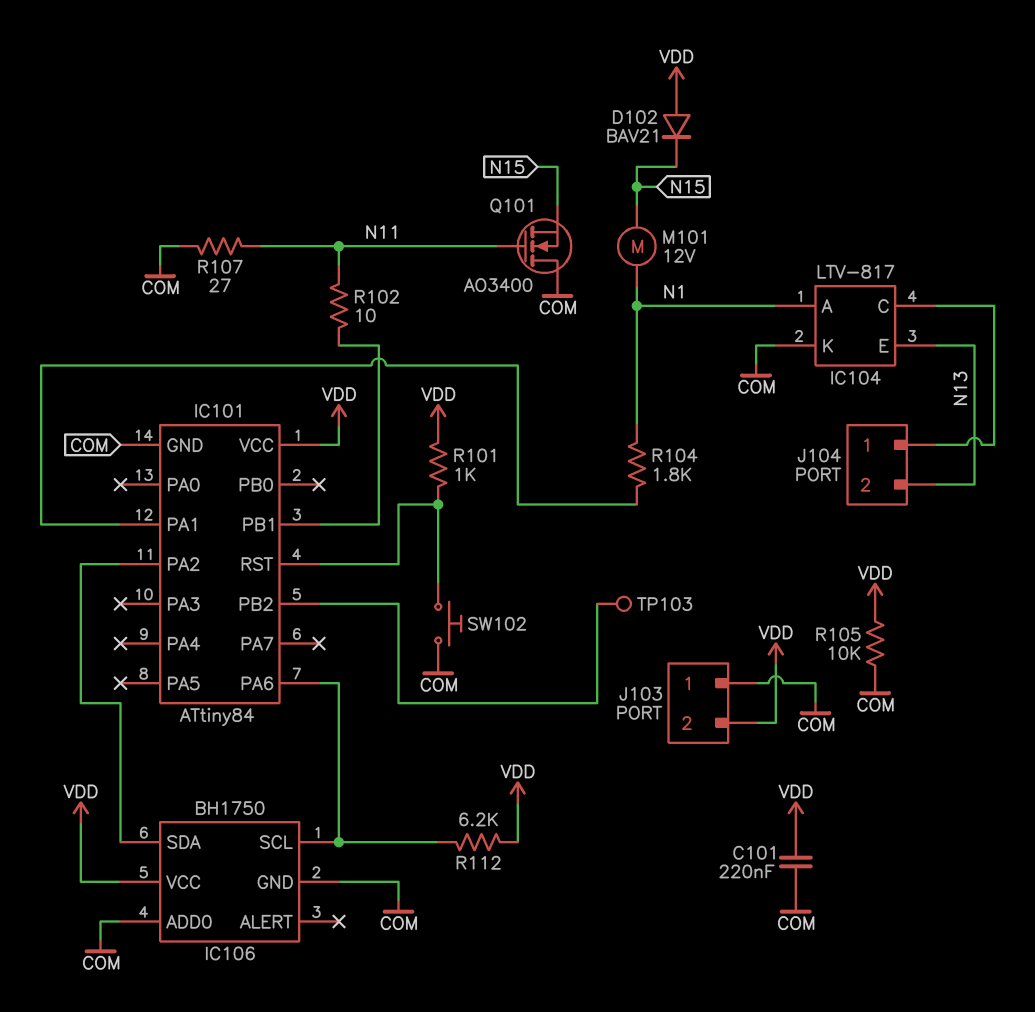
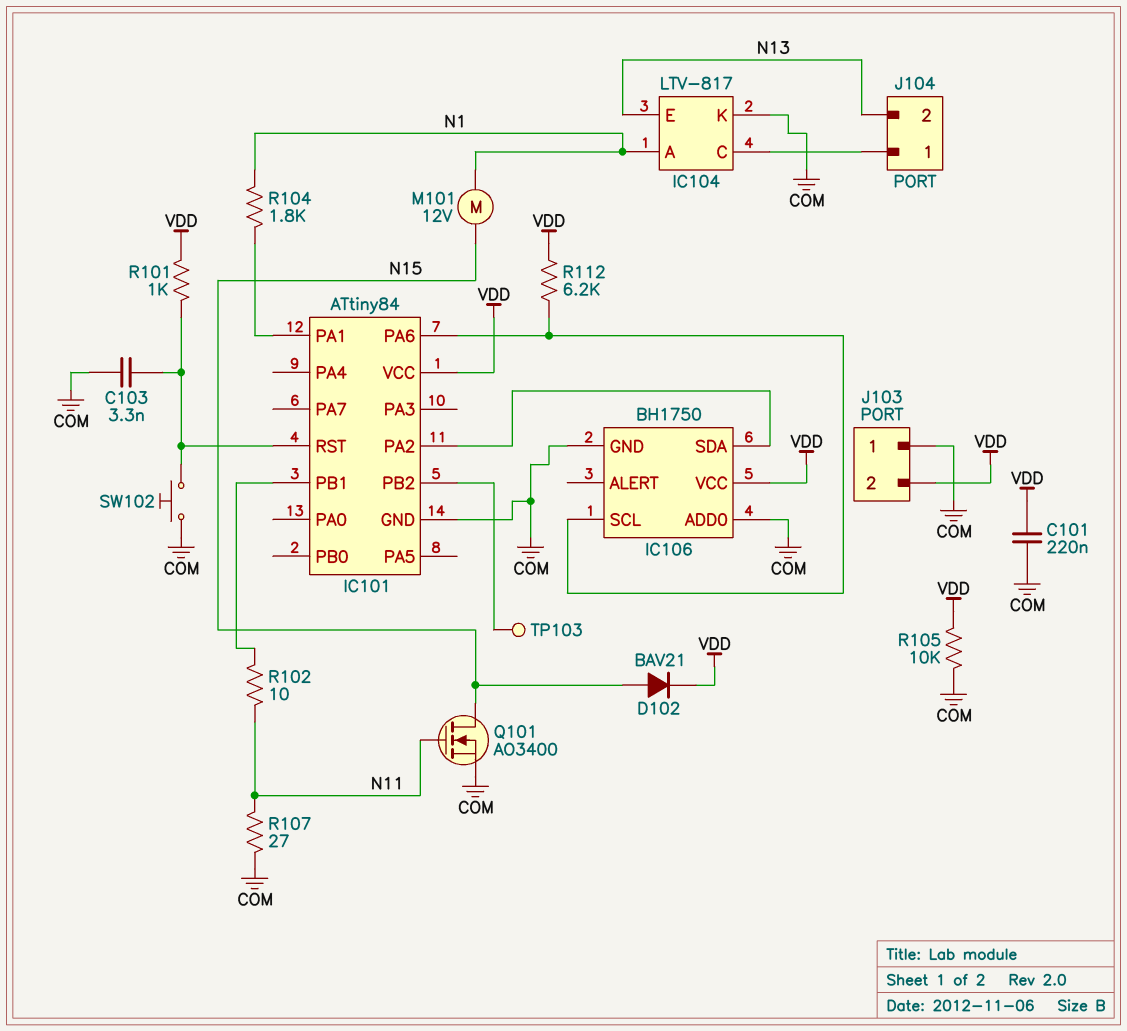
C103: none -> 3.3nF (COM, IC101/RST)
D102: diode BAV21 (A VDD, K N15) -> diode BAV21 (A N15, K VDD)
Q101: NMOS AO3400 (G N11, D COM, S N15) -> NMOS AO3400 (G N11, D N15, S COM)

